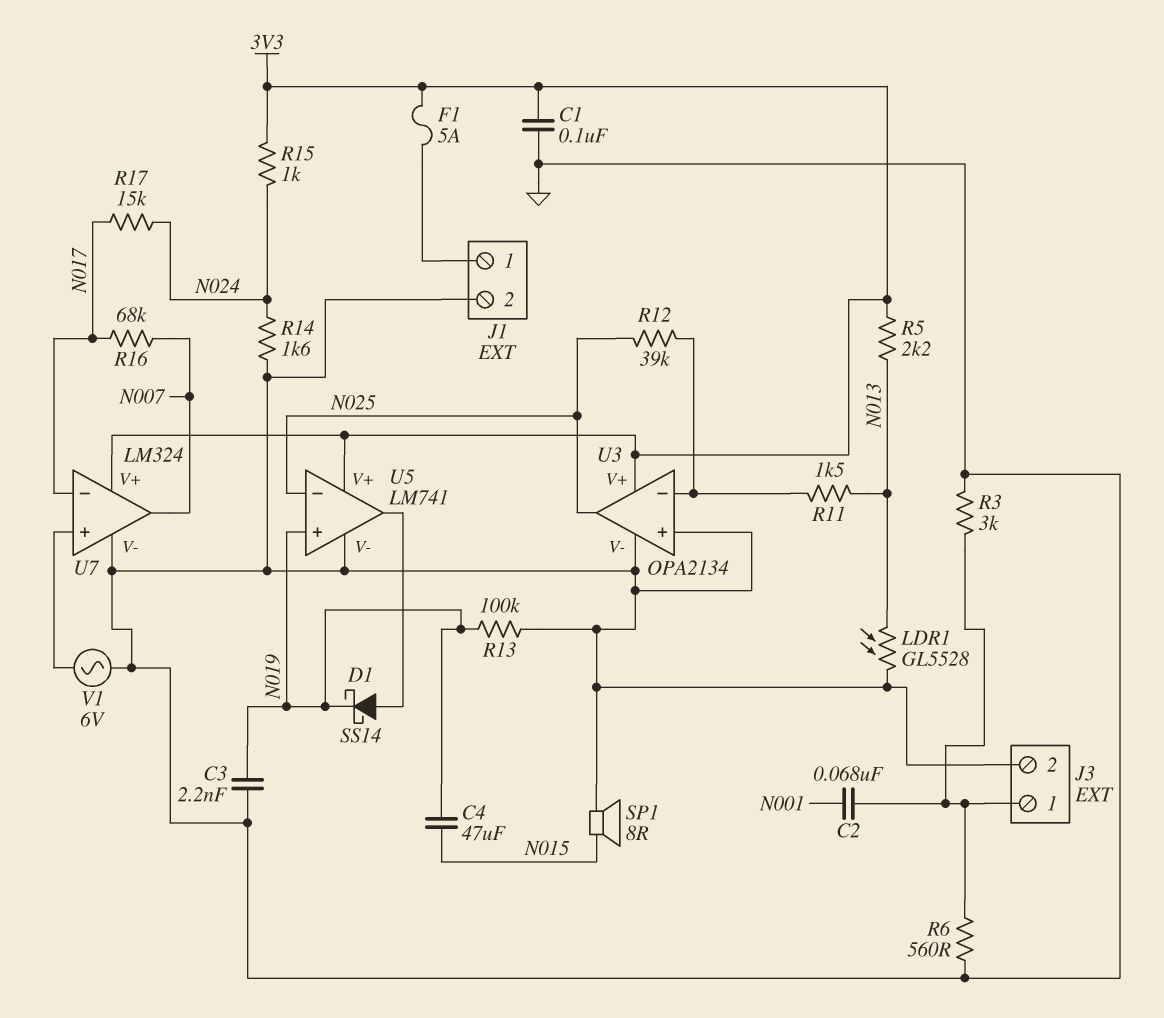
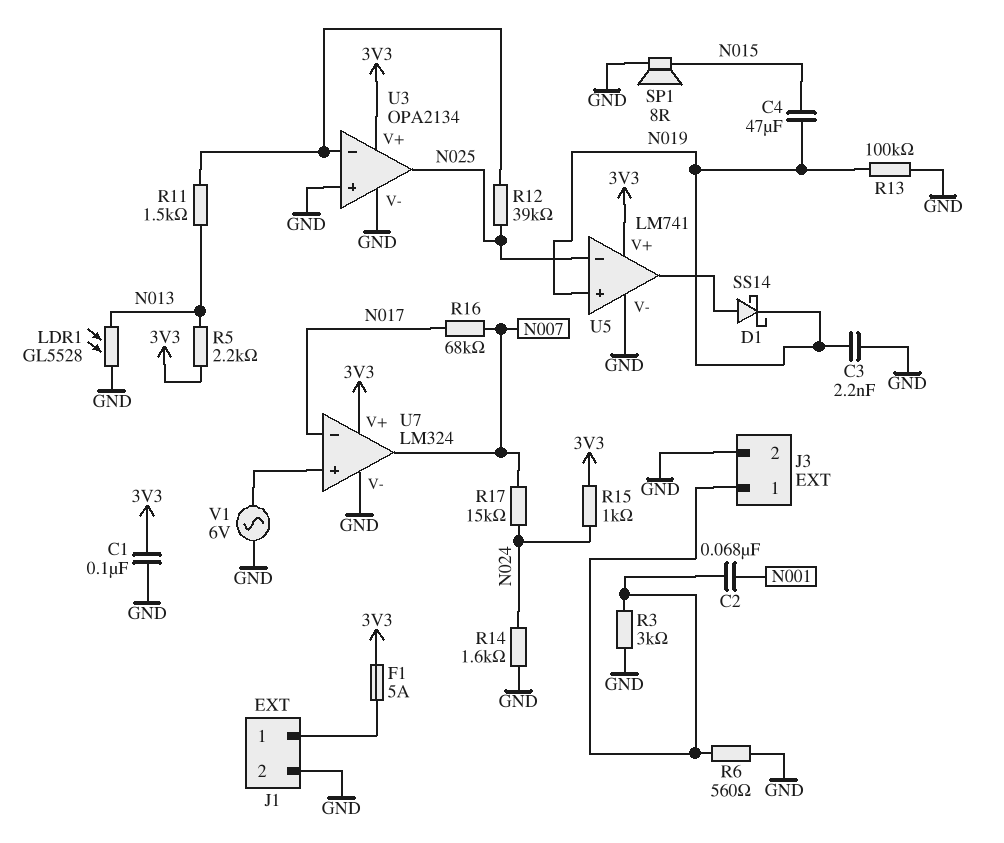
R17: 15k (N017, N024) -> 15k (N007, N024)

